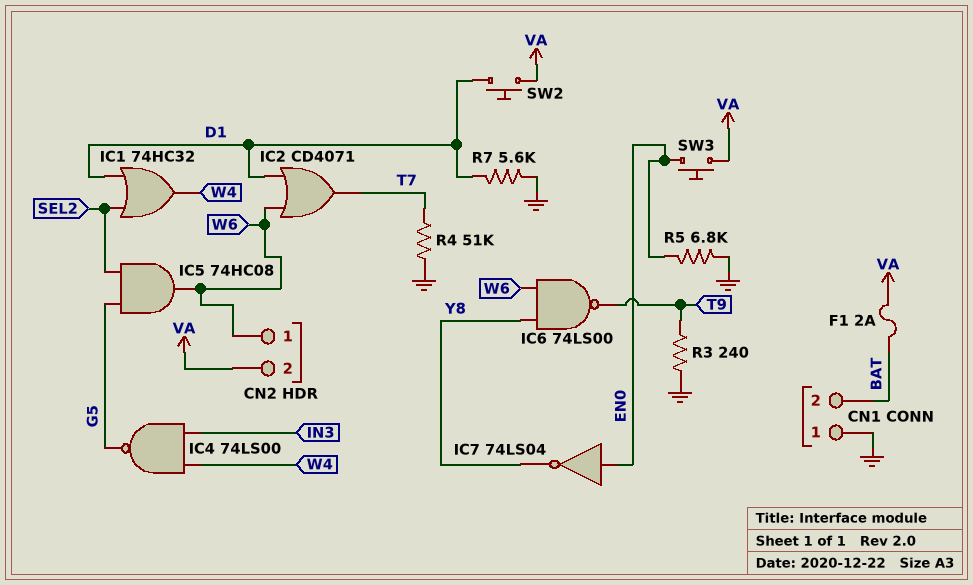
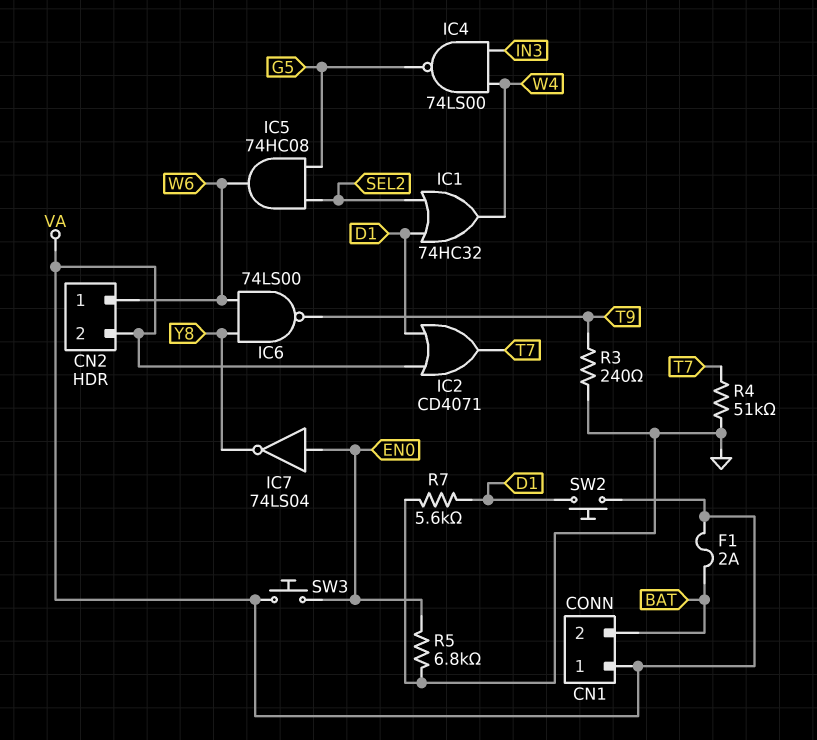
CN1 pin 1: GND -> VA
IC2: OR CD4071 (in D1, in W6, out T7) -> OR CD4071 (in D1, in VA, out T7)

